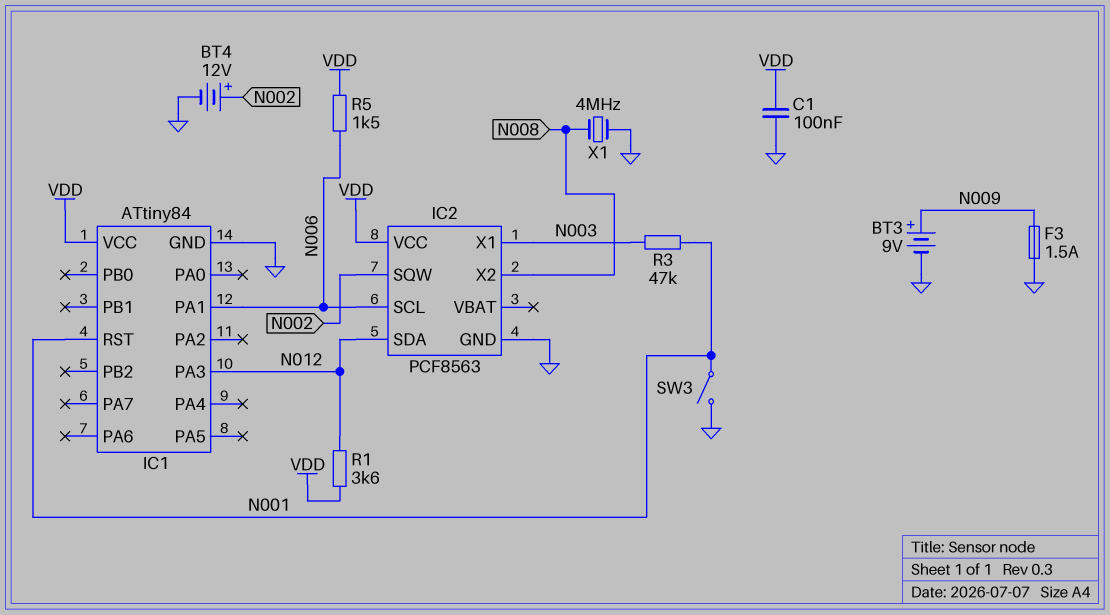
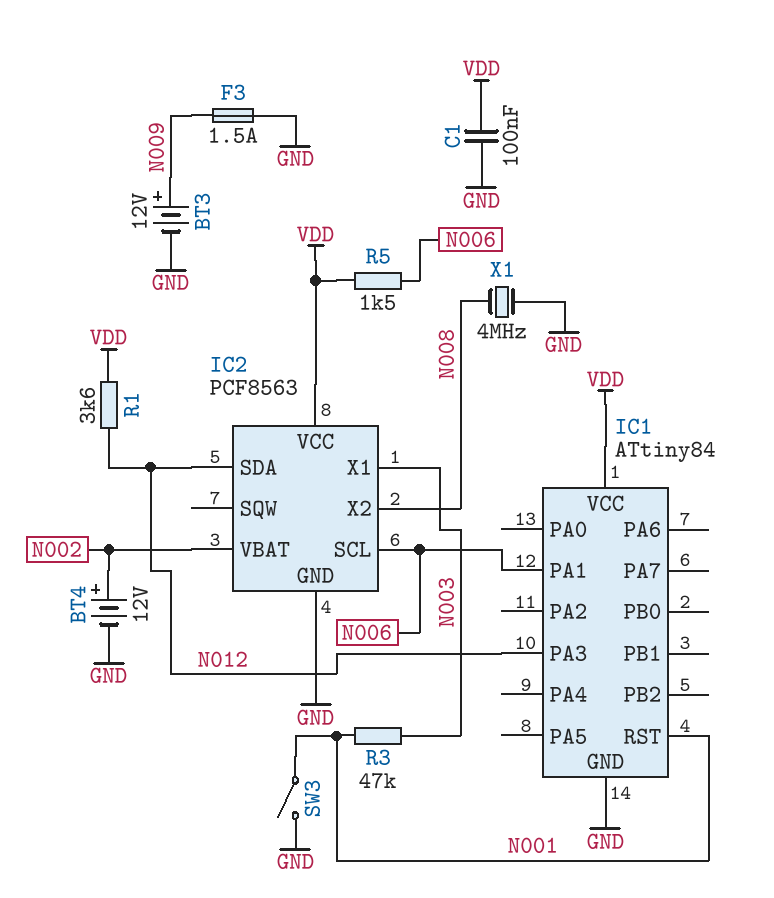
BT3: 9V (plus N009, minus GND) -> 12V (plus N009, minus GND)
IC2 pin SQW: N002 -> none
IC2 pin VBAT: none -> N002

